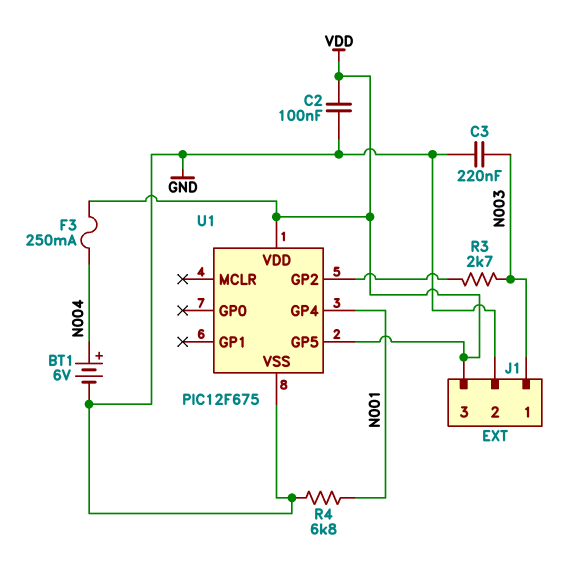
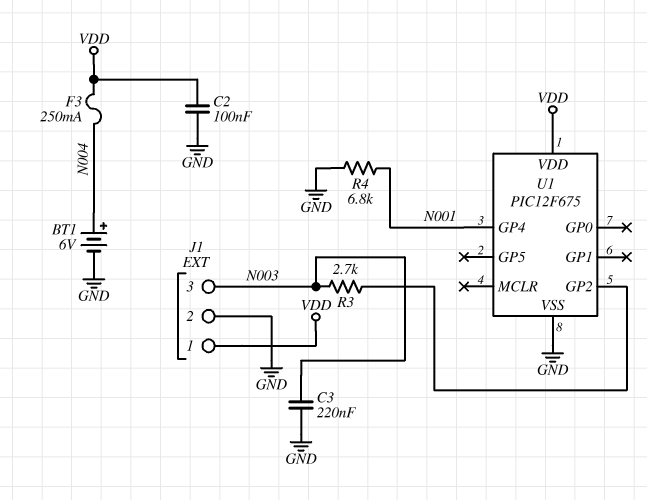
J1 pin 1: N003 -> VDD
J1 pin 3: VDD -> N003
U1 pin GP5: VDD -> none

